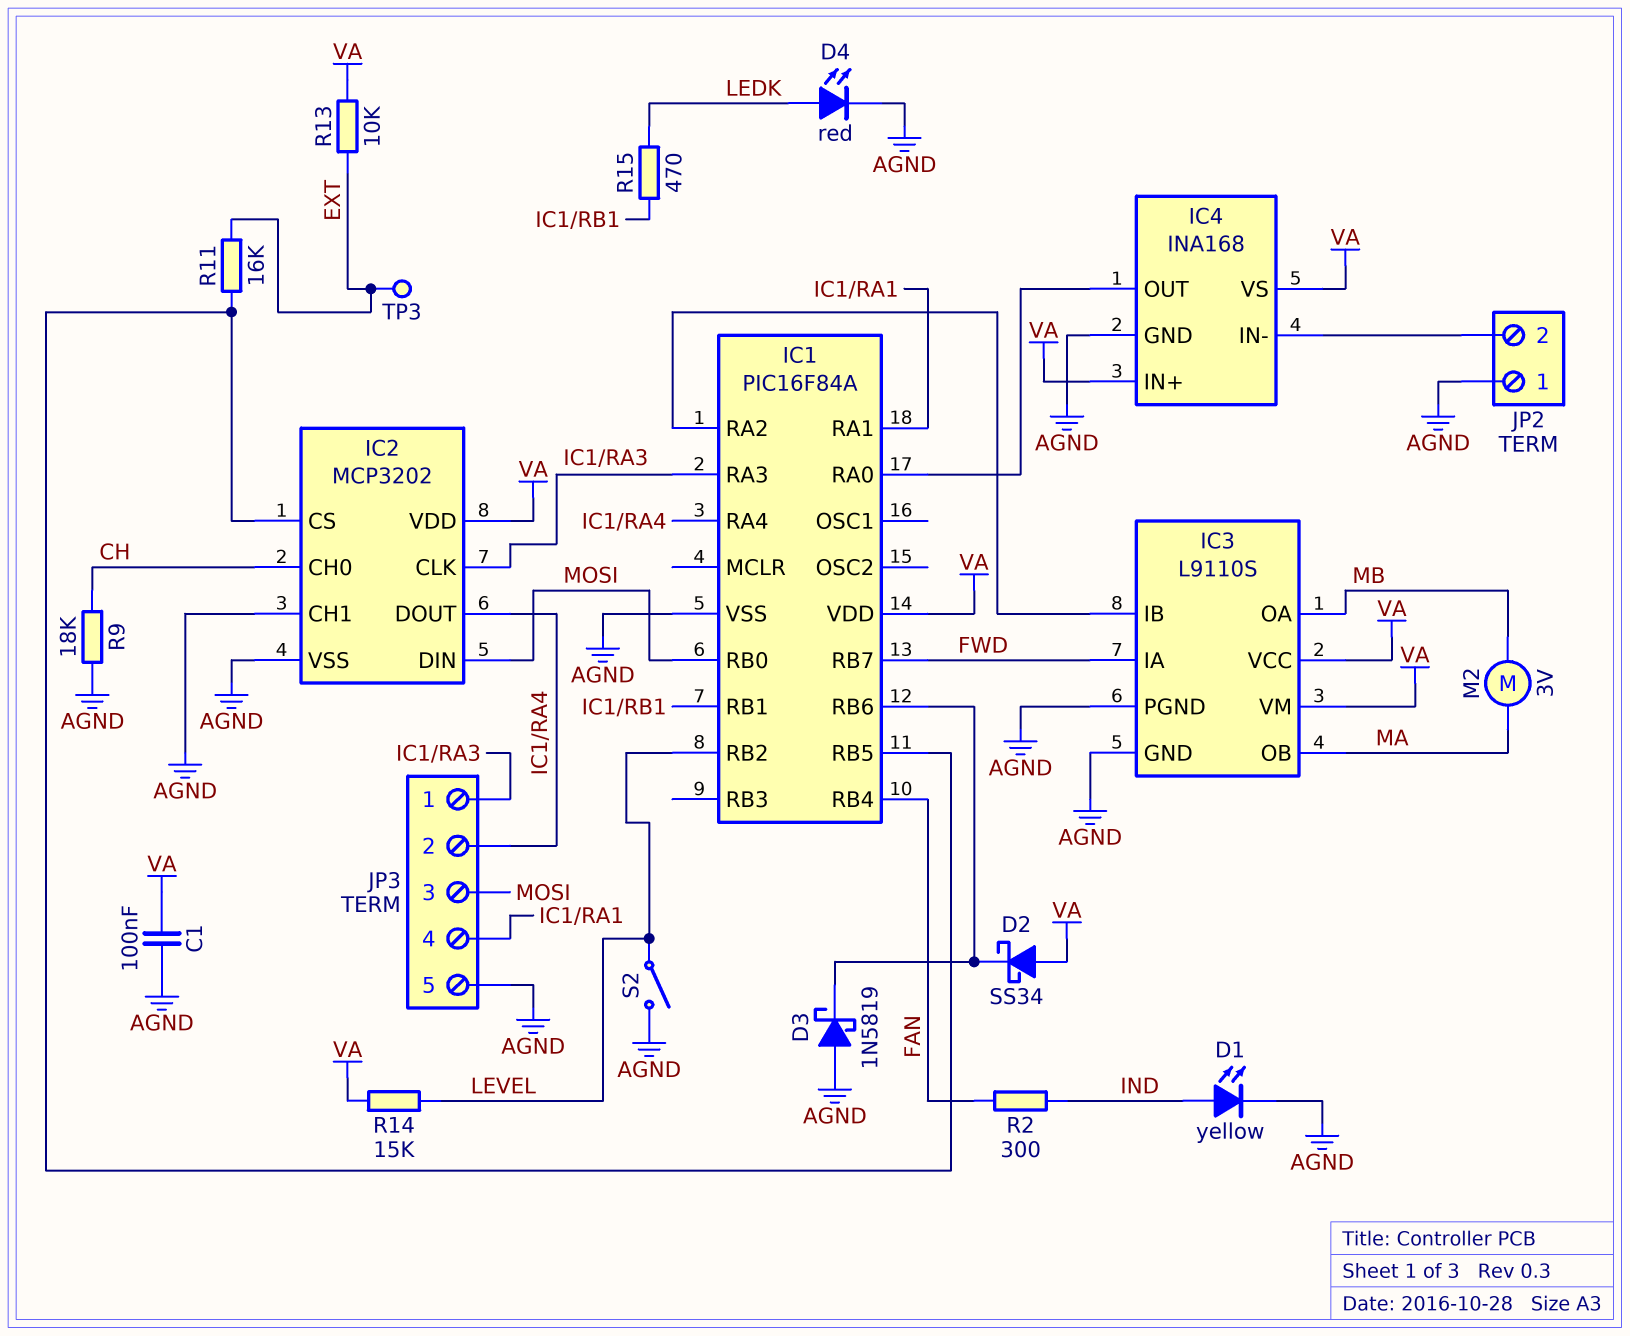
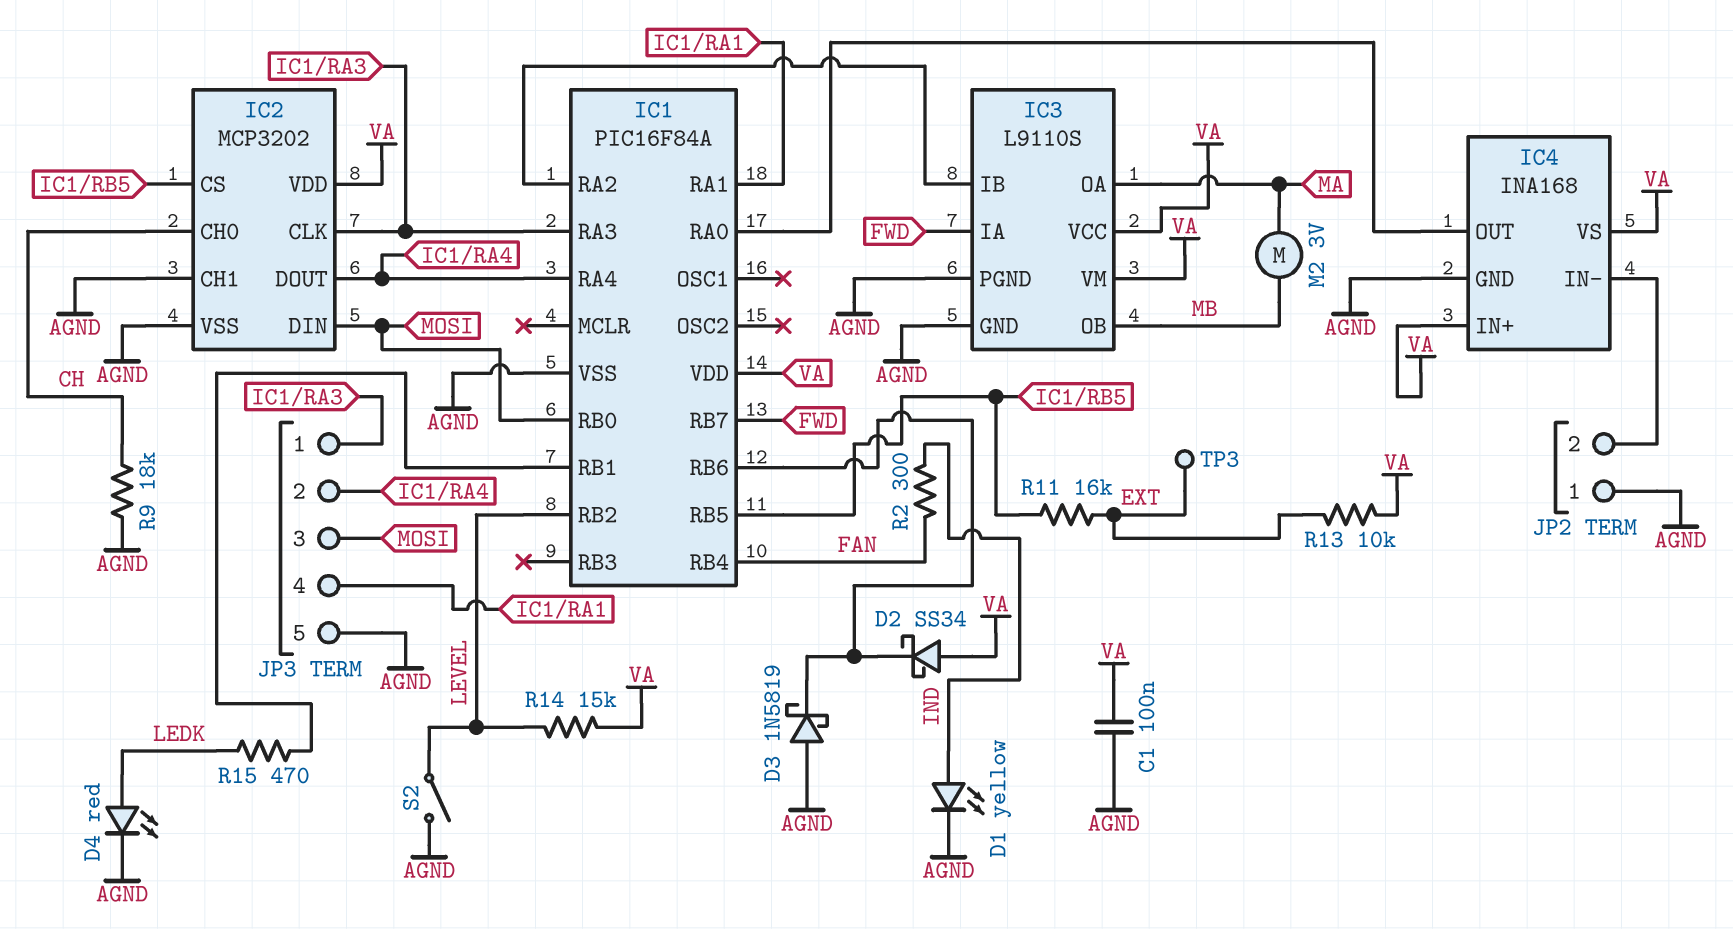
IC3 pin OA: MB -> MA
IC3 pin OB: MA -> MB

